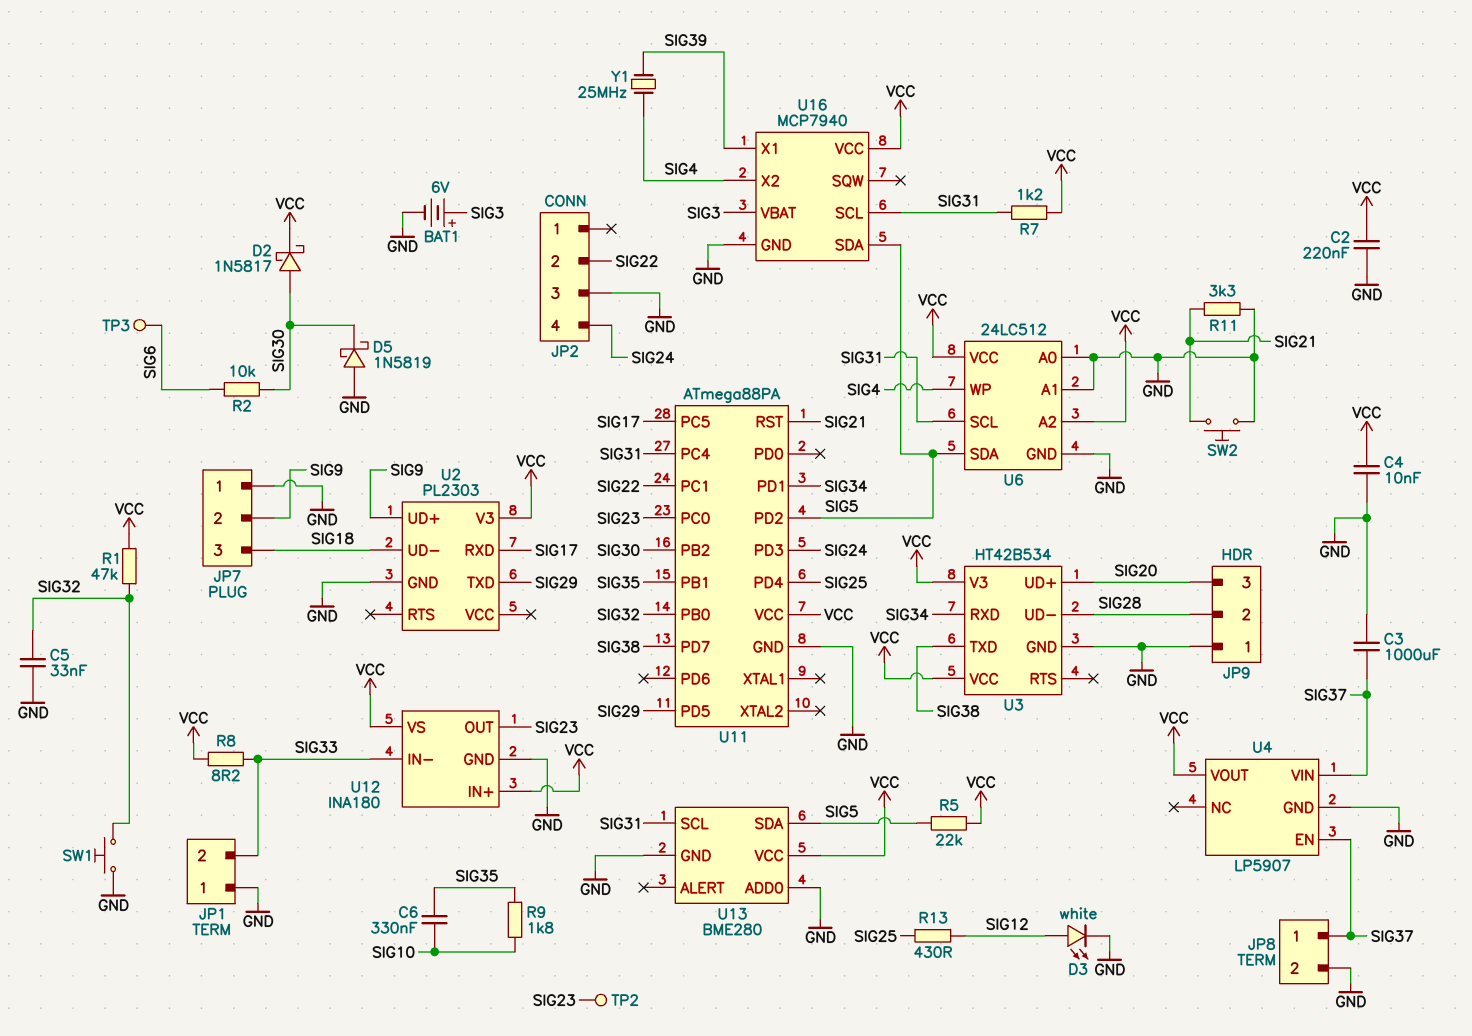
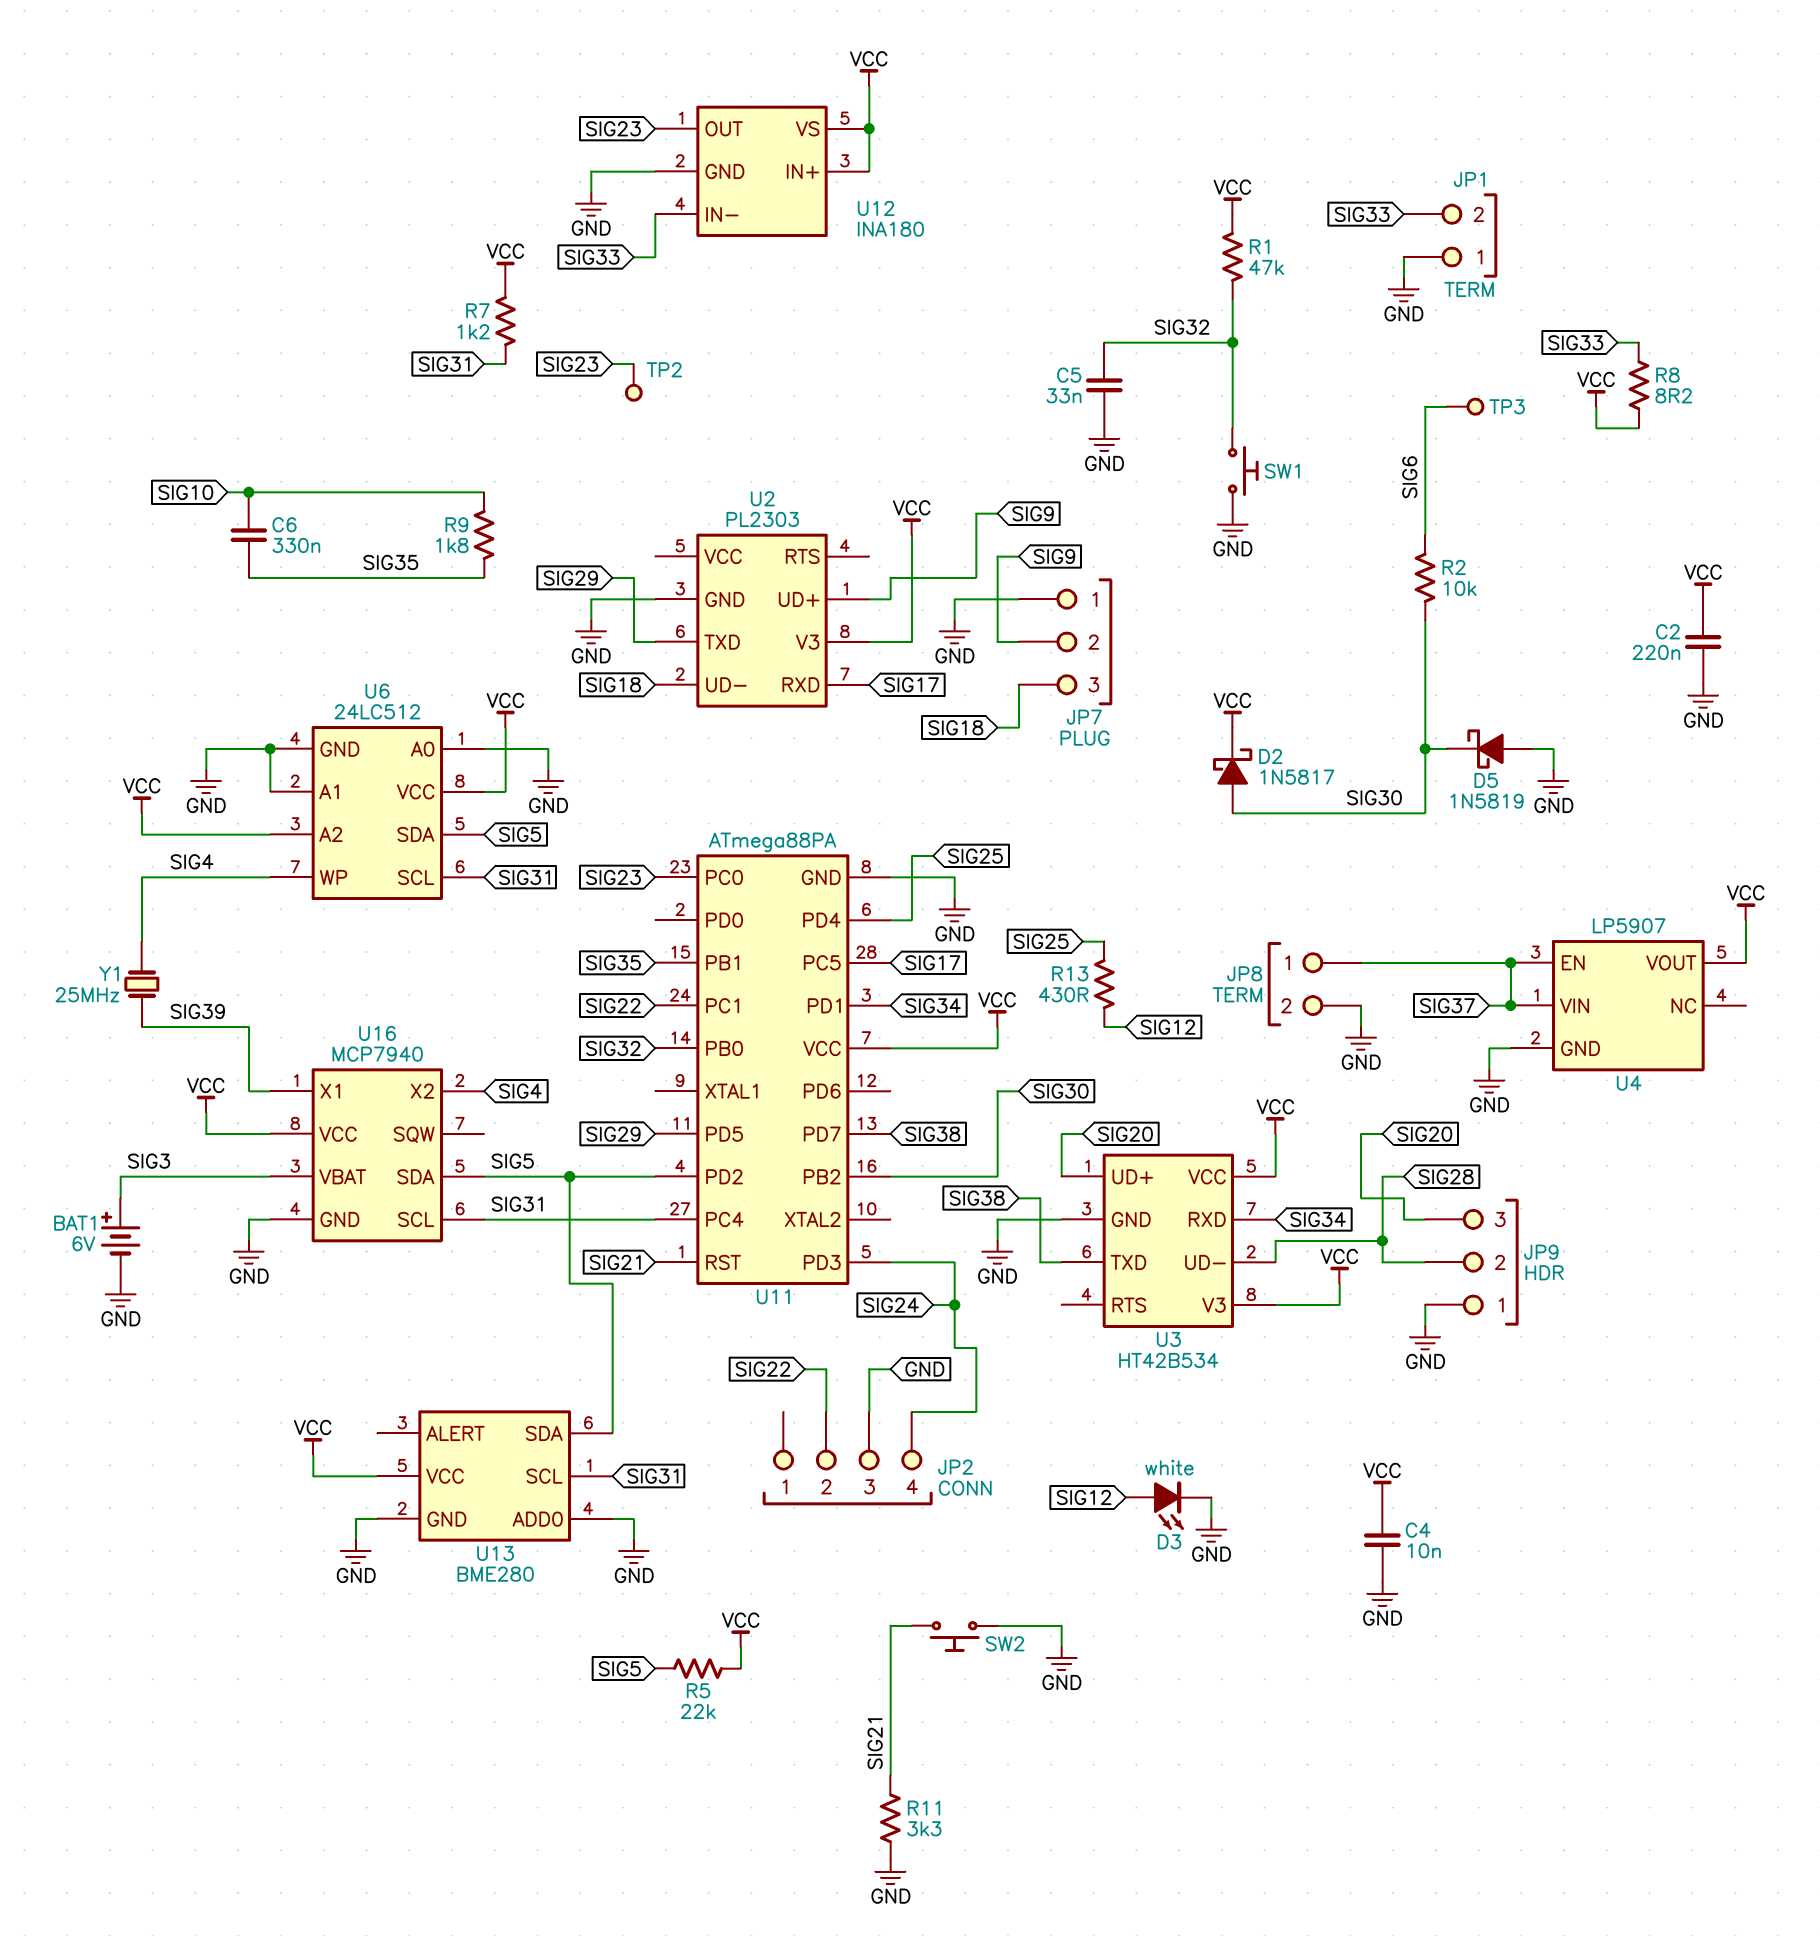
C3: 1000uF (GND, SIG37) -> none

